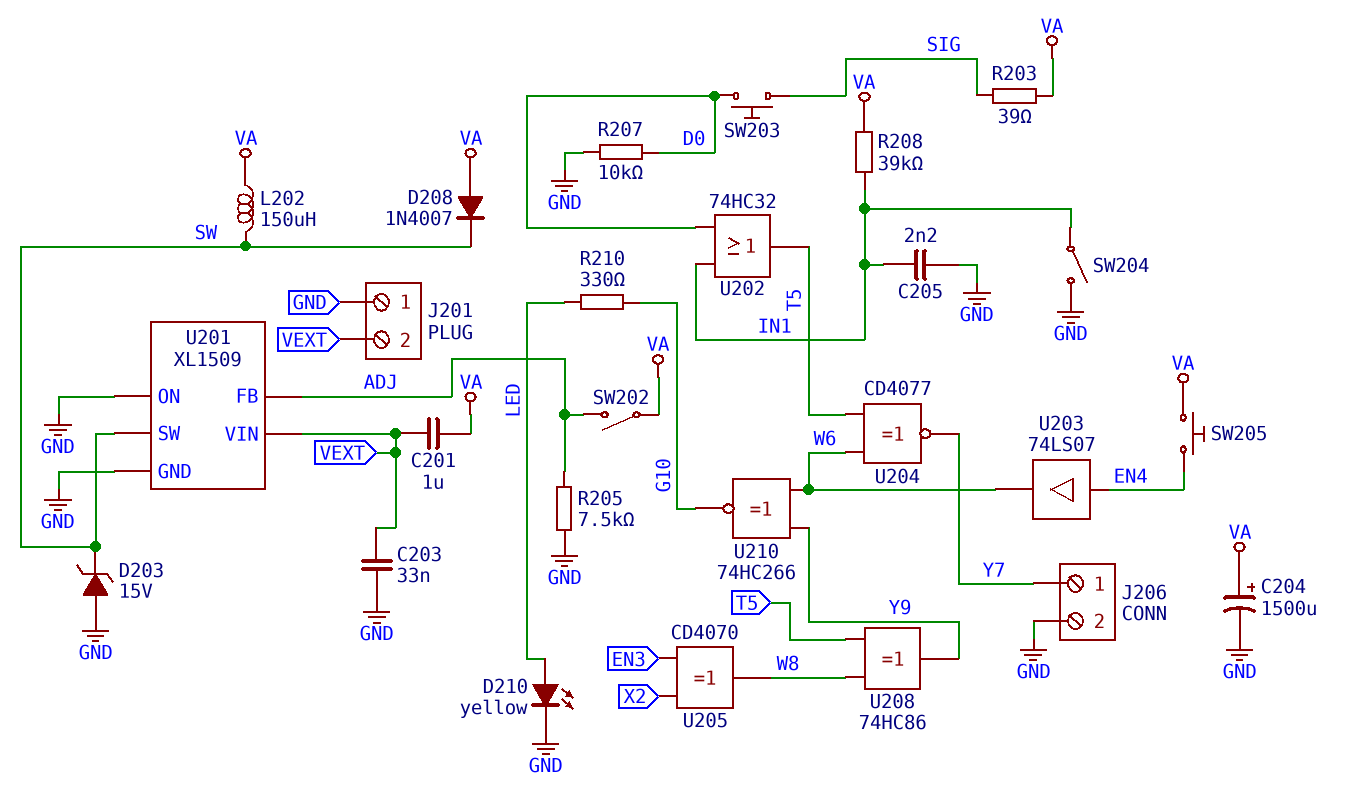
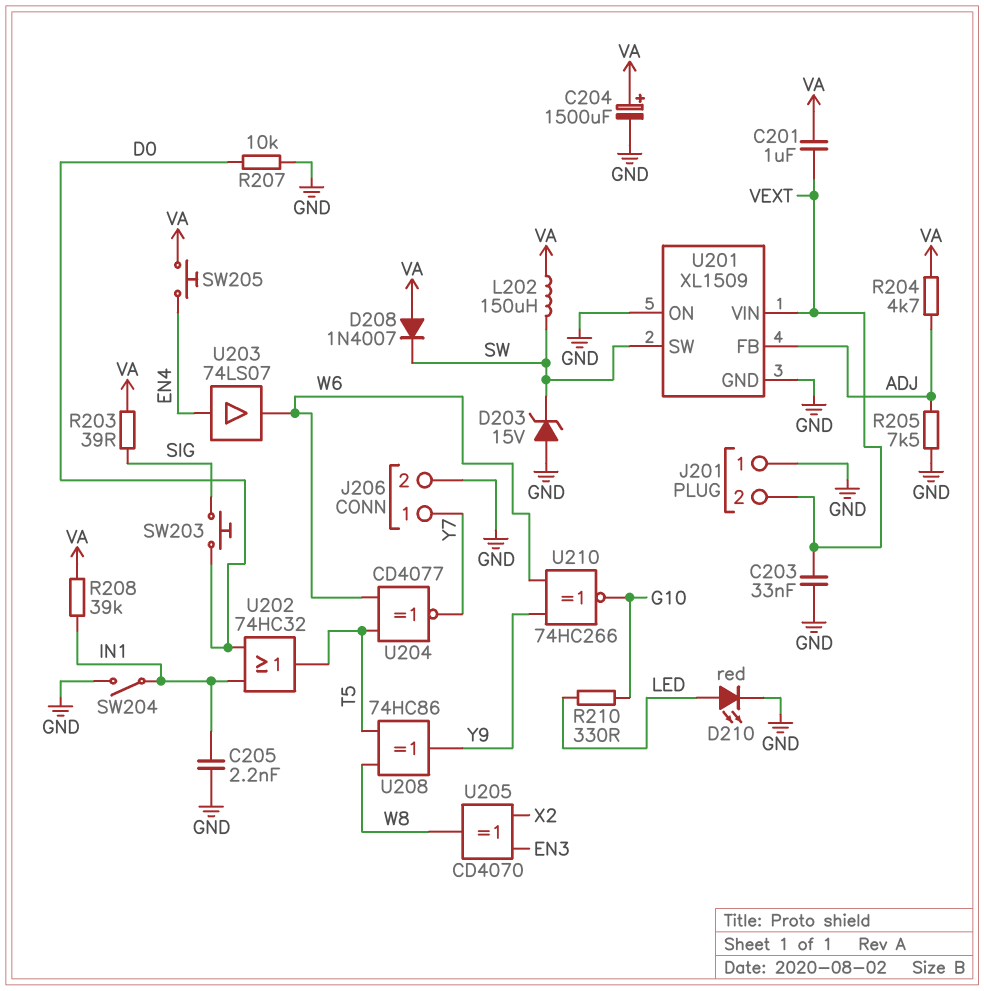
D210: LED yellow (A LED, K GND) -> LED red (A LED, K GND)
R204: none -> 4.7k (ADJ, VA)
SW202: switch (ADJ, VA) -> none

